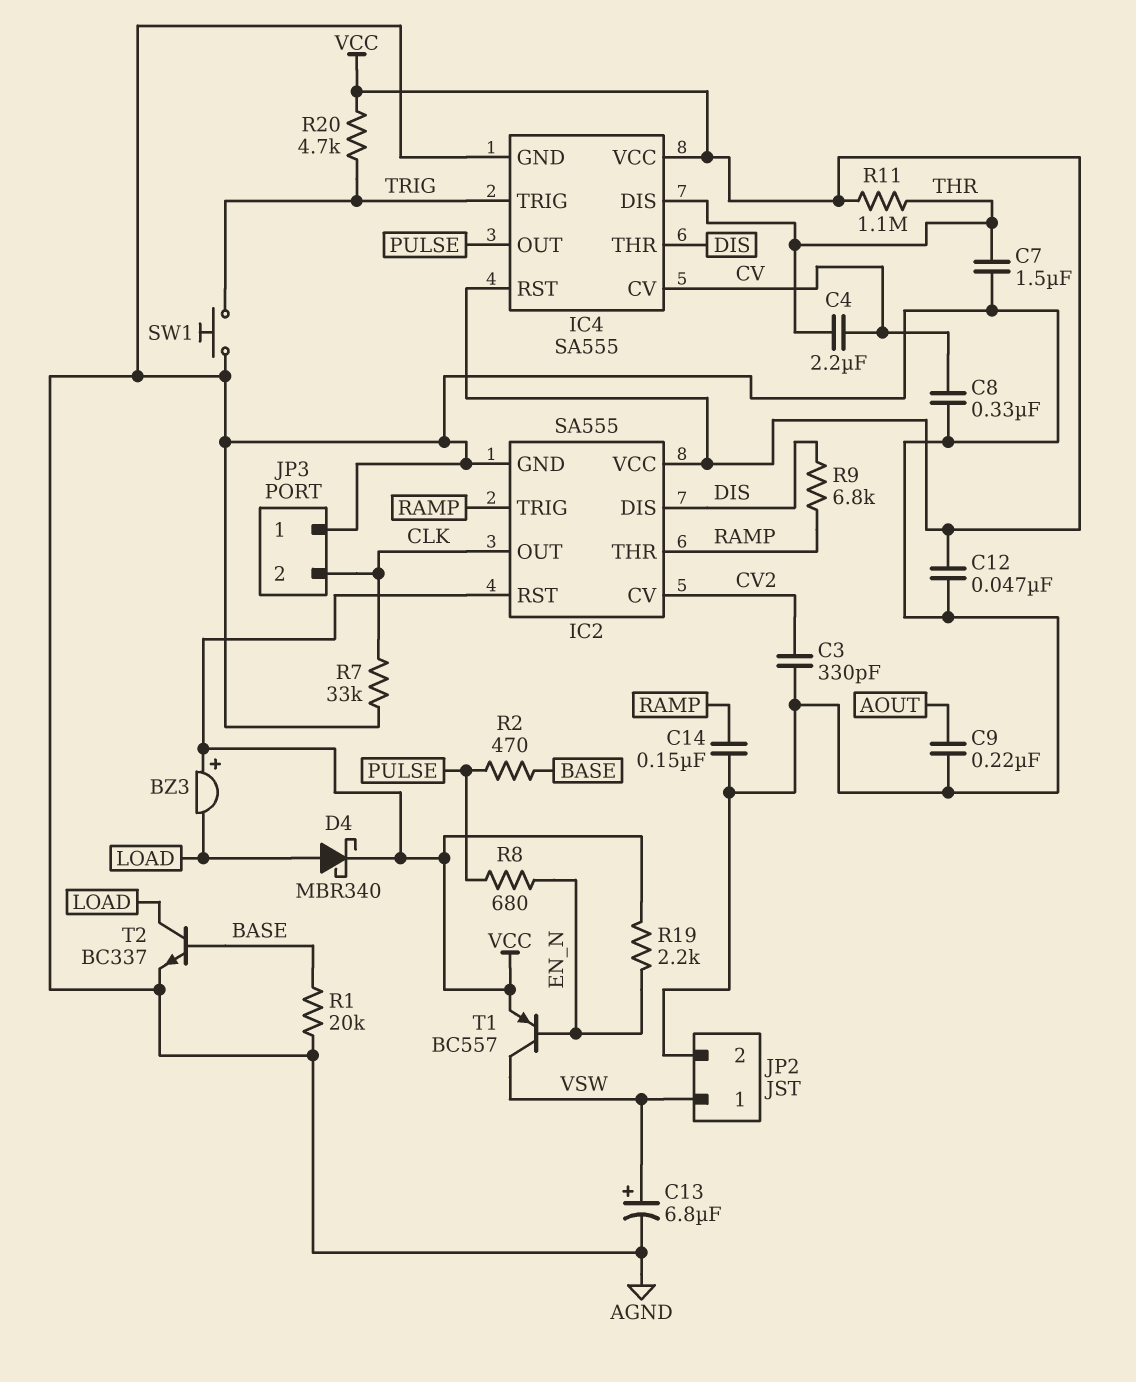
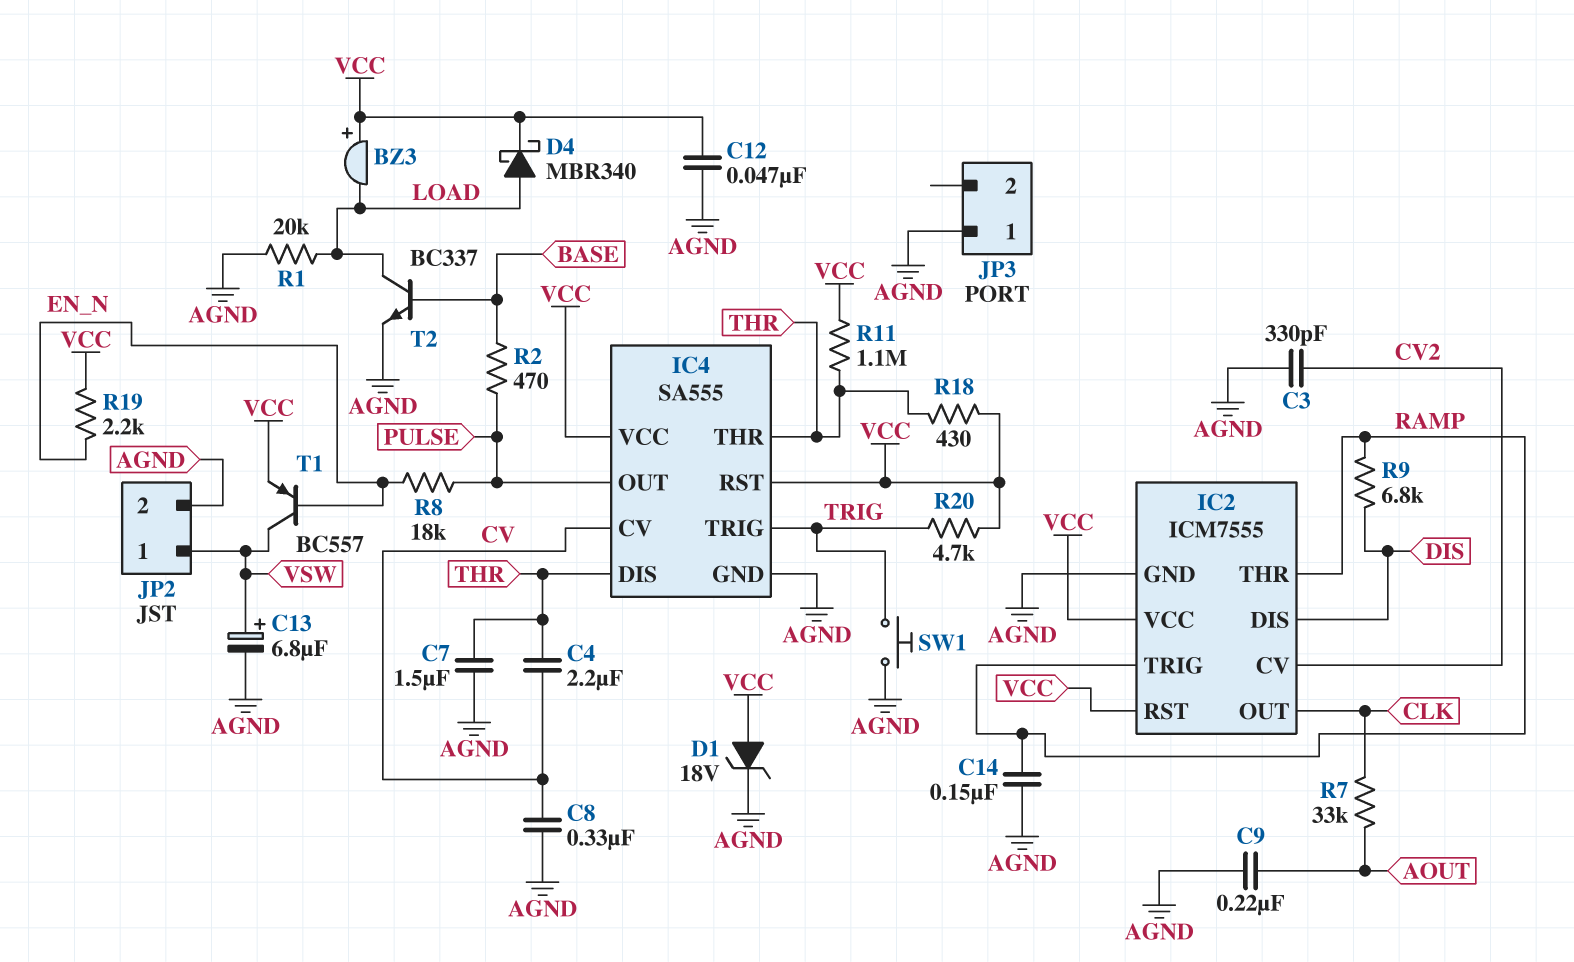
D1: none -> zener 18V (A VCC, K AGND)
IC2: SA555 -> ICM7555
IC4 pin THR: DIS -> THR
JP3 pin 2: CLK -> none
R1: 20k (AGND, BASE) -> 20k (AGND, LOAD)
R7: 33k (AGND, CLK) -> 33k (AOUT, CLK)
R8: 680 (EN_N, PULSE) -> 18k (EN_N, PULSE)
R18: none -> 430 (THR, VCC)

